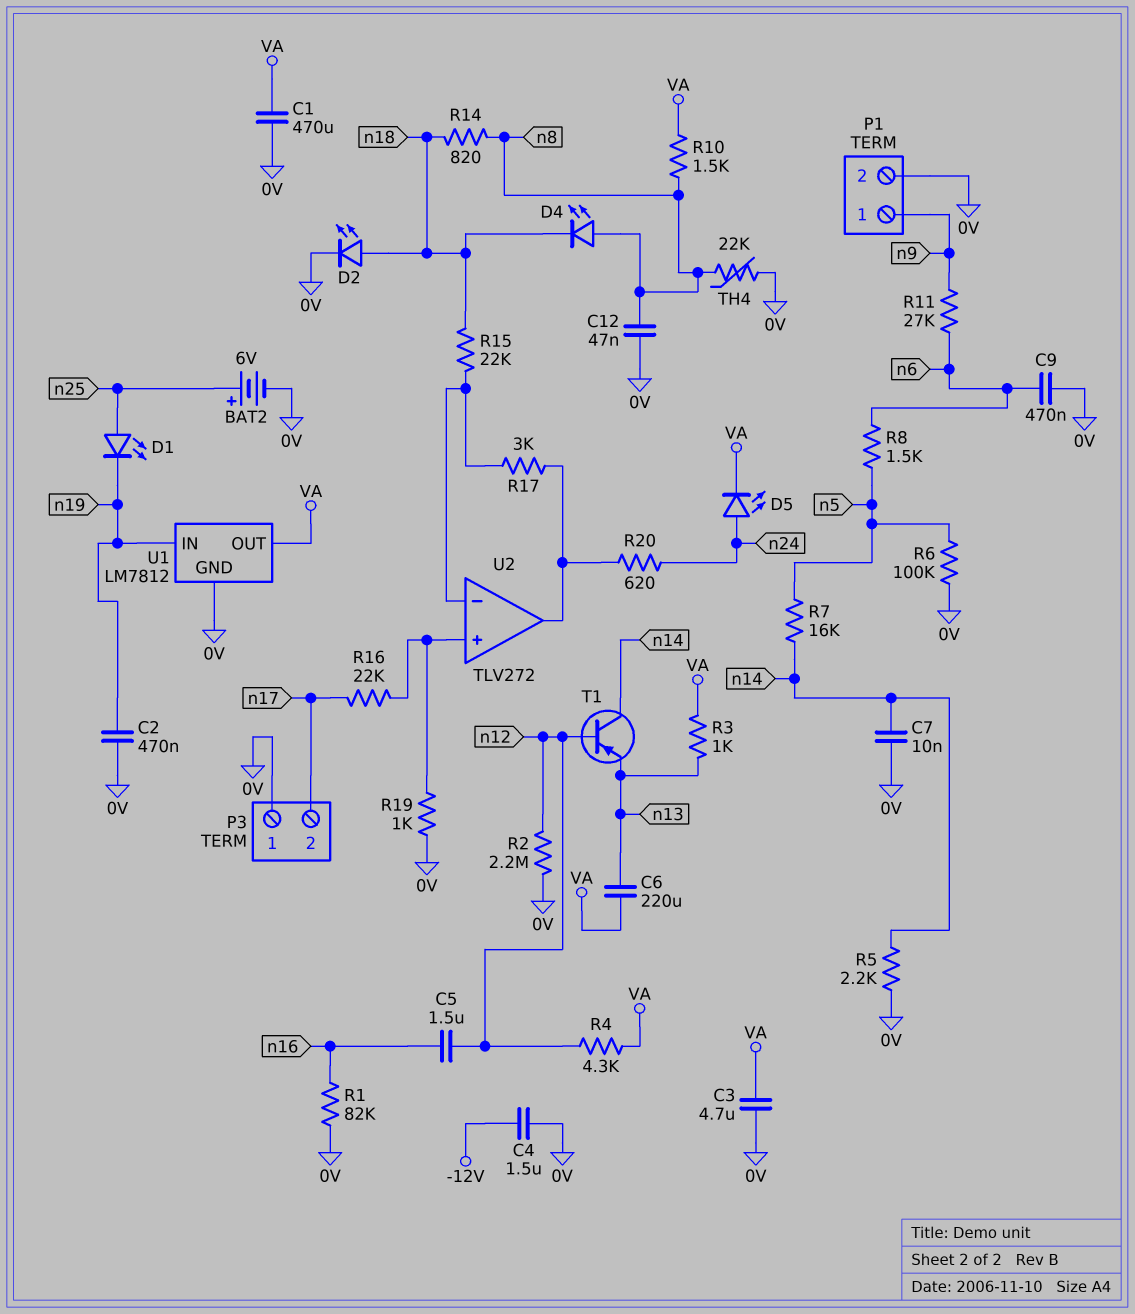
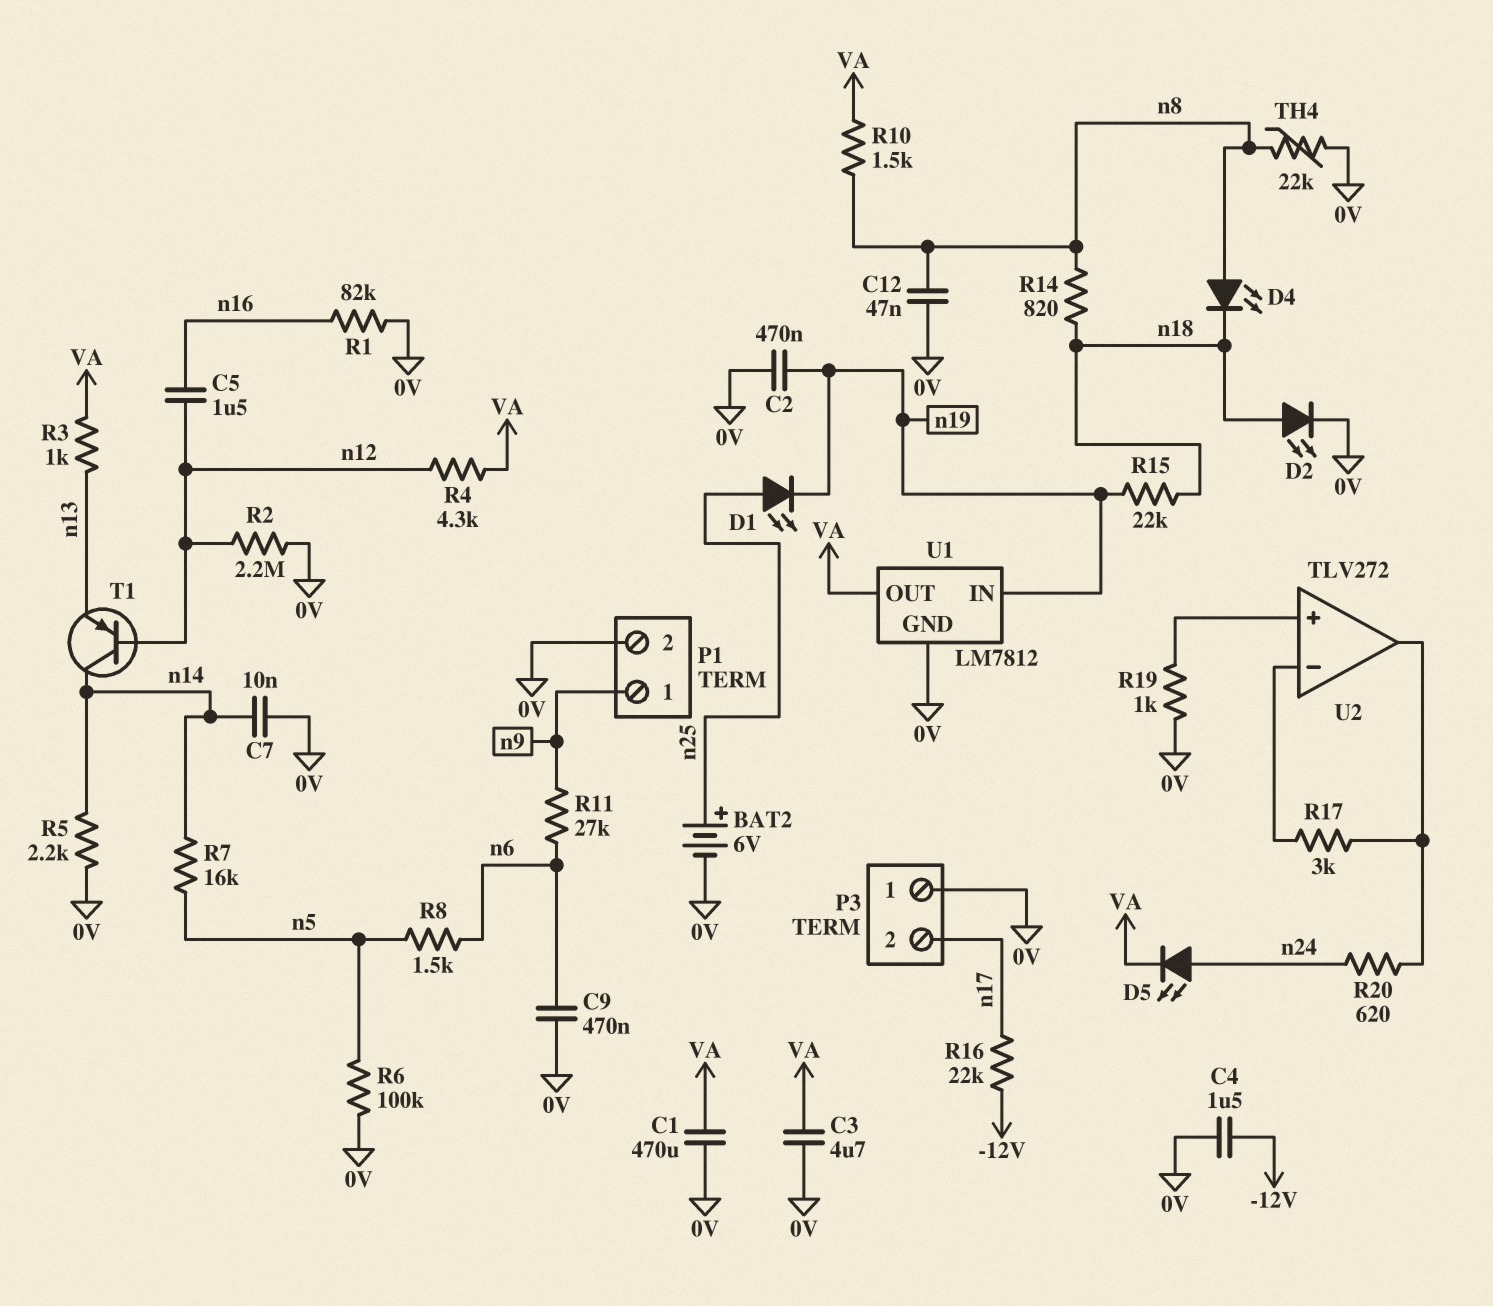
C6: 220uF (VA, n13) -> none
R15: 22k (U2/in-, n18) -> 22k (n18, n19)
R16: 22k (U2/in+, n17) -> 22k (-12V, n17)

